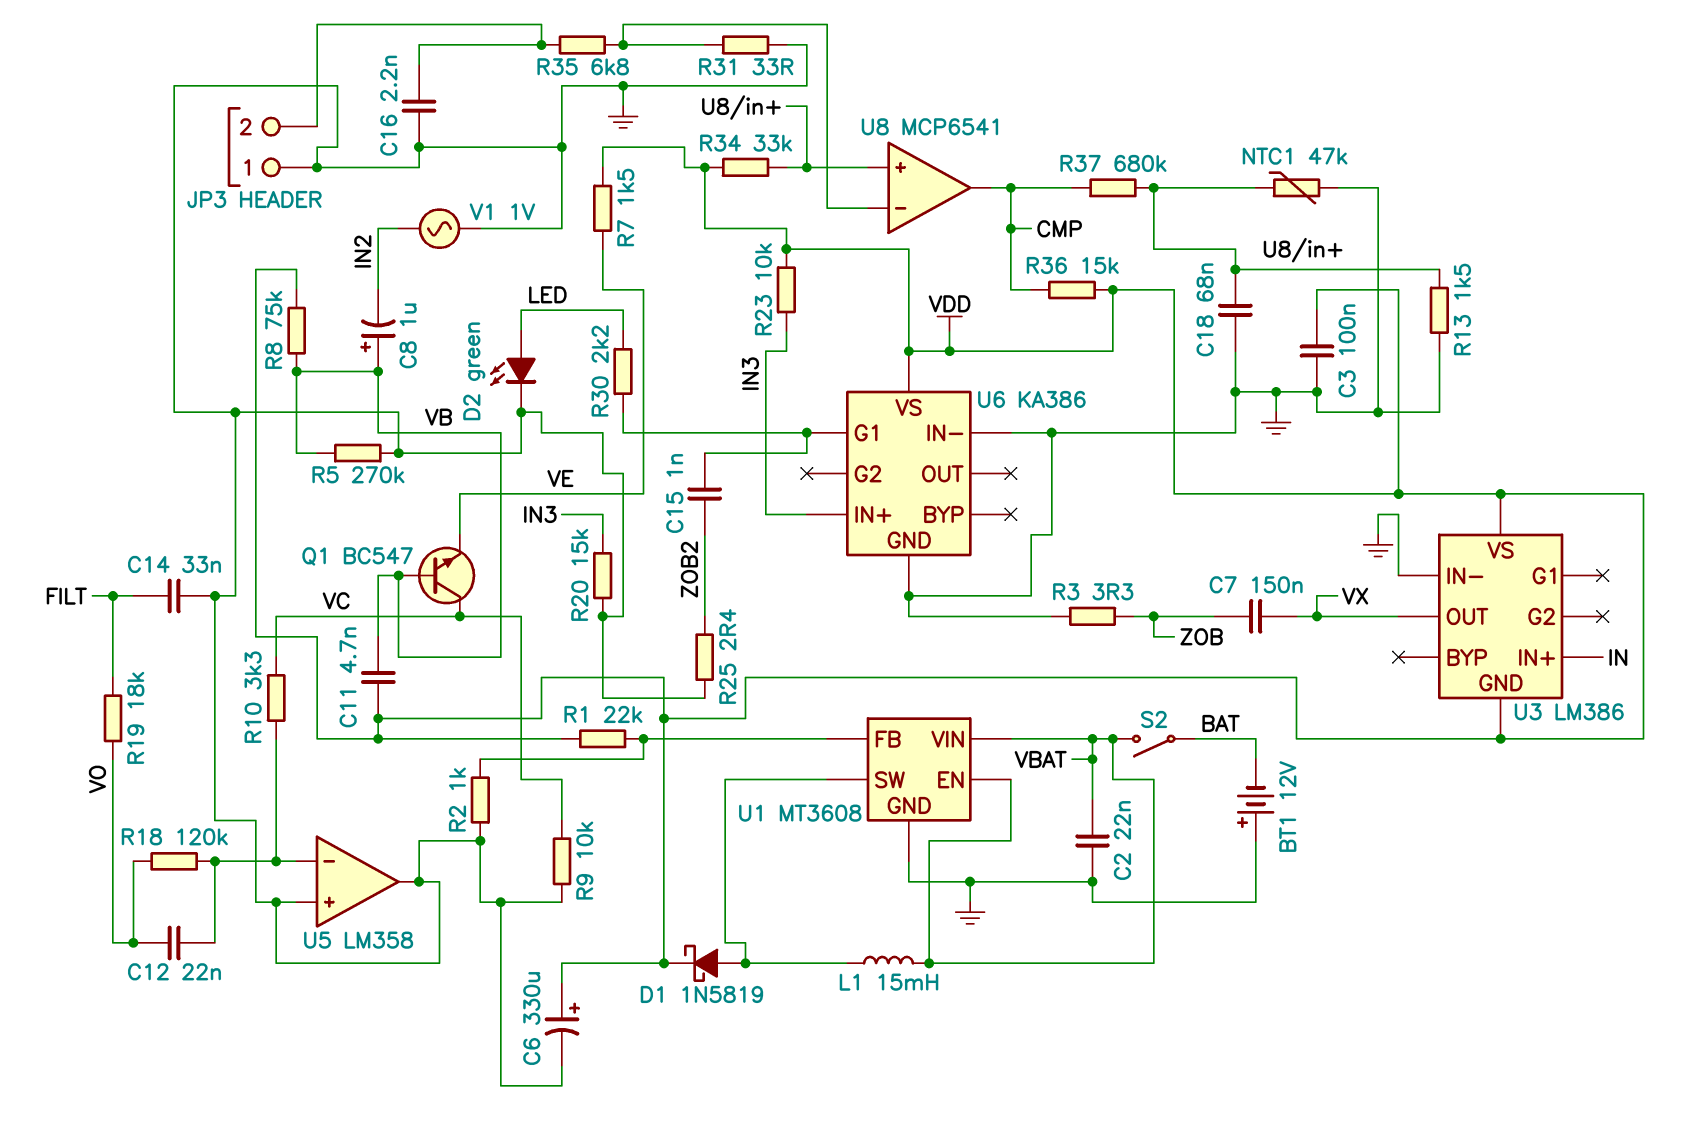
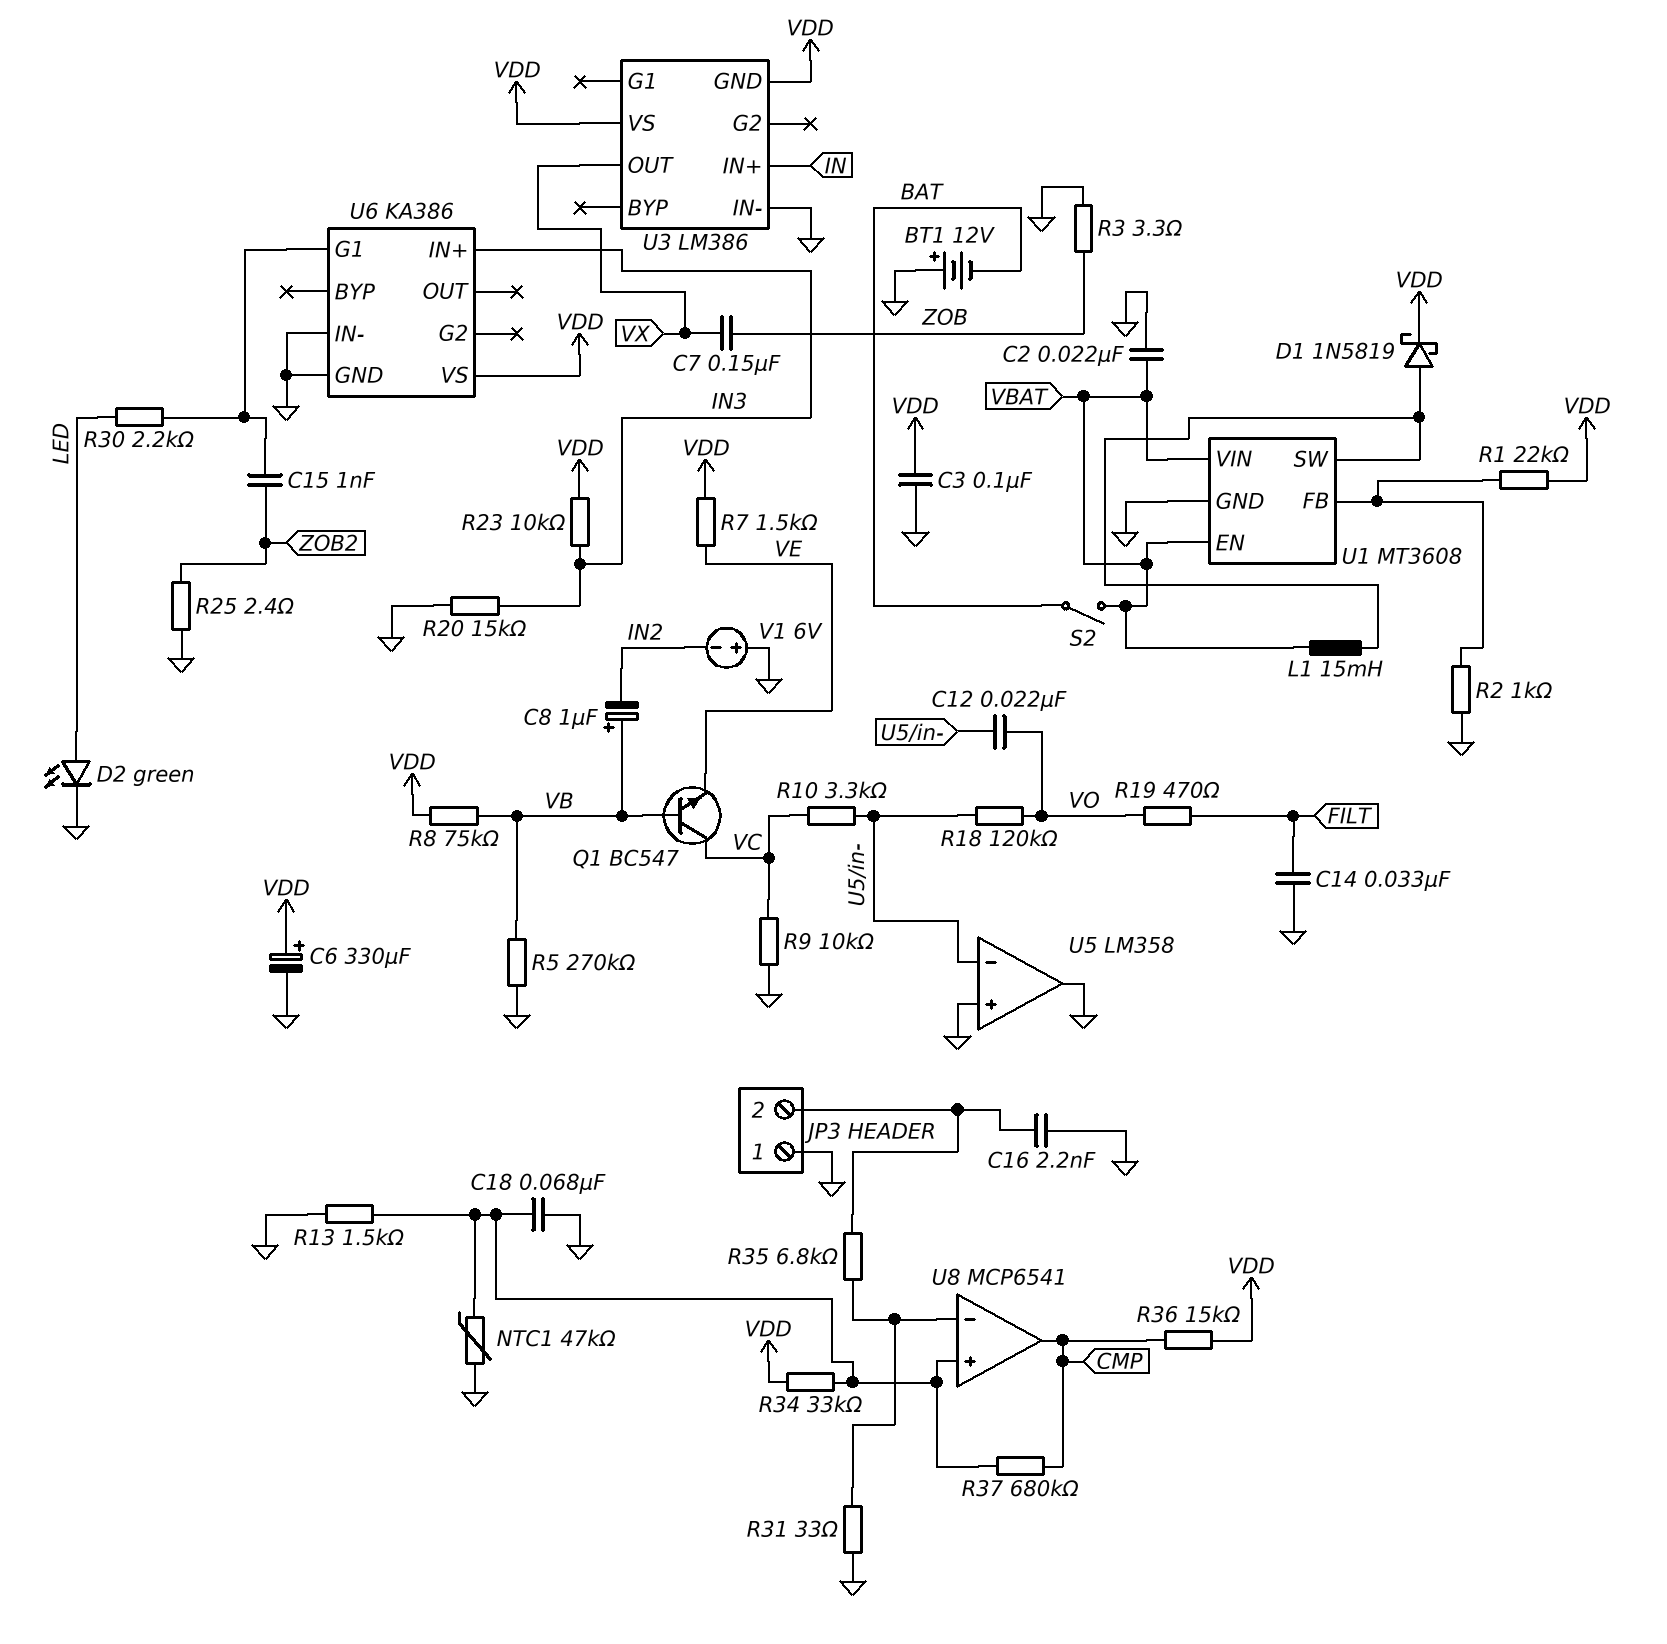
C11: 4.7nF (VB, VDD) -> none
R19: 18k (FILT, VO) -> 470 (FILT, VO)
V1: AC 1V (GND, IN2) -> 6V (plus GND, minus IN2)

